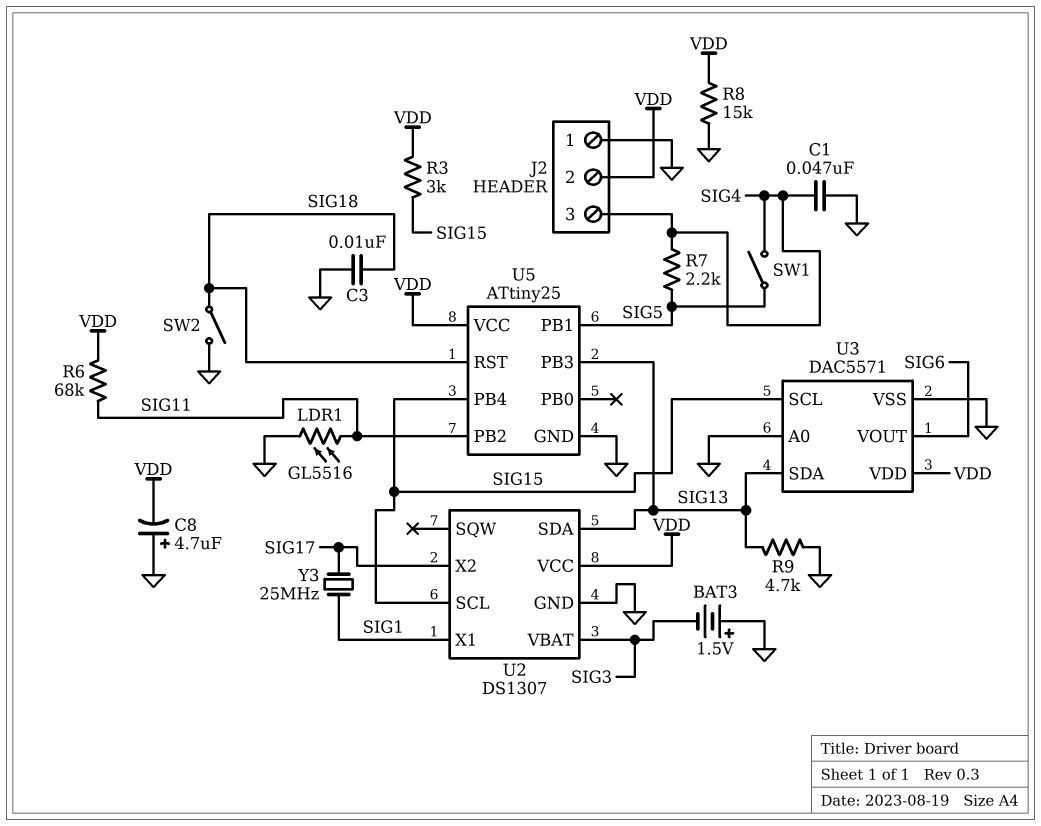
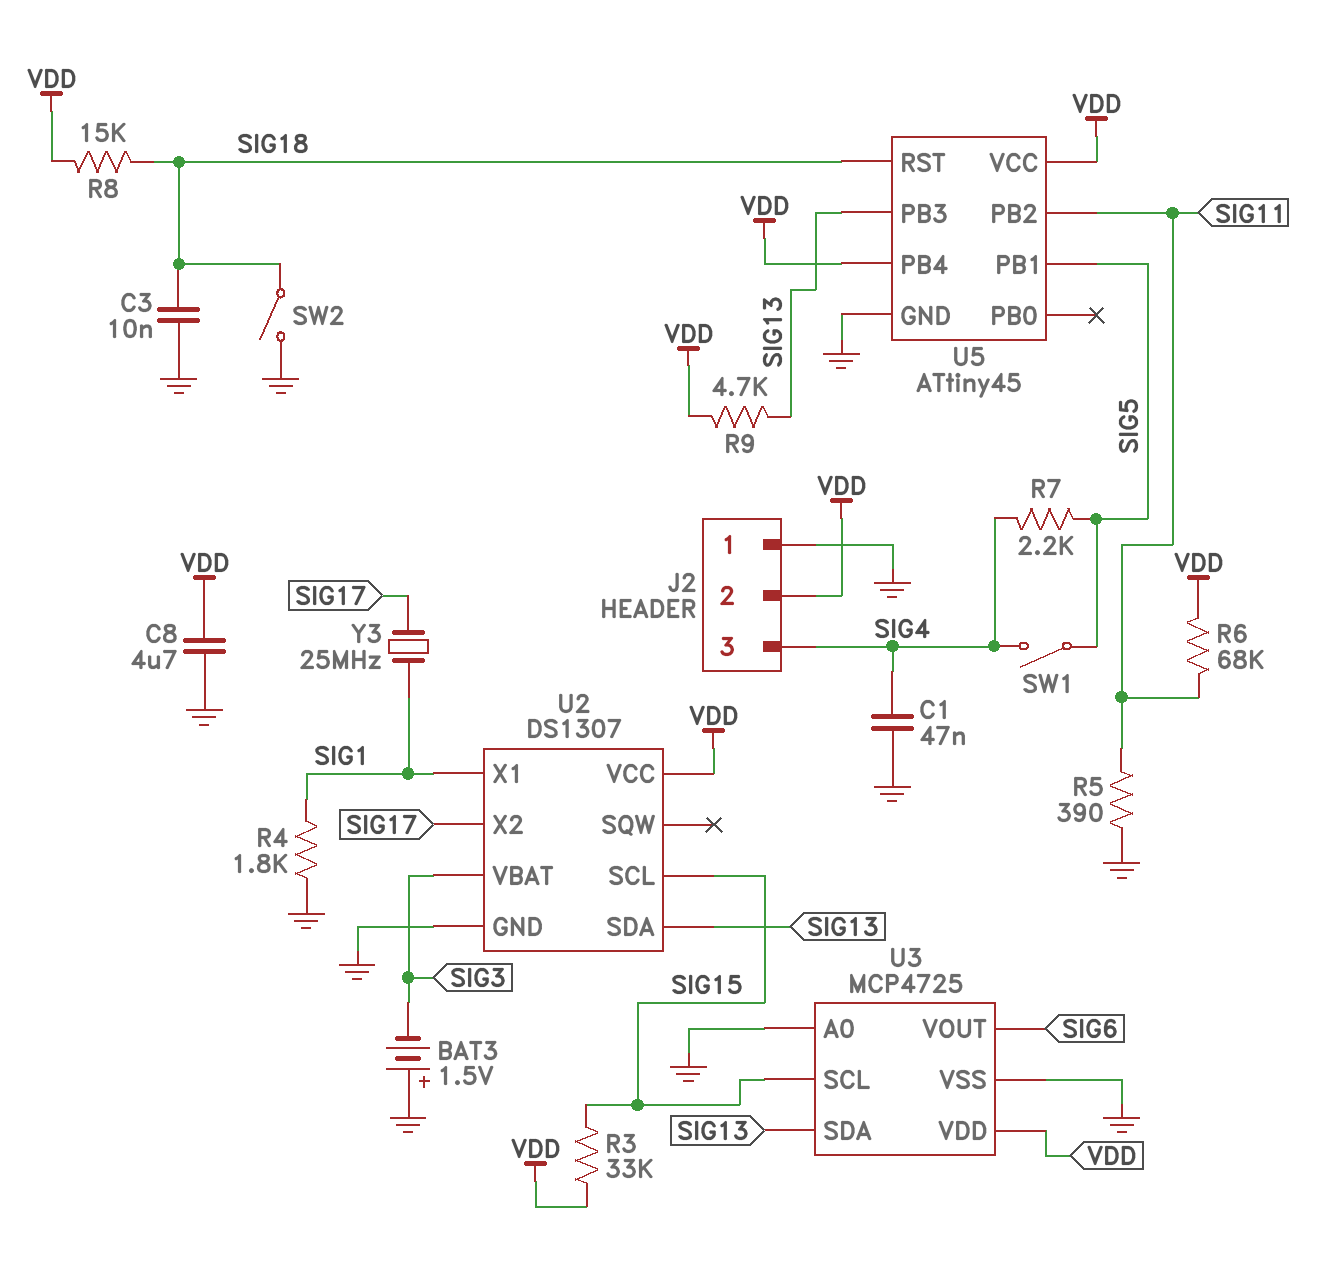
C8: 4.7uF (plus GND, minus VDD) -> 4.7uF (GND, VDD)
LDR1: GL5516 (GND, SIG11) -> none
R3: 3k (SIG15, VDD) -> 33k (SIG15, VDD)
R4: none -> 1.8k (GND, SIG1)
R5: none -> 390 (GND, SIG11)
R8: 15k (GND, VDD) -> 15k (SIG18, VDD)
R9: 4.7k (GND, SIG13) -> 4.7k (SIG13, VDD)
U3: DAC5571 -> MCP4725
U5: ATtiny25 -> ATtiny45
U5 pin PB4: SIG15 -> VDD

